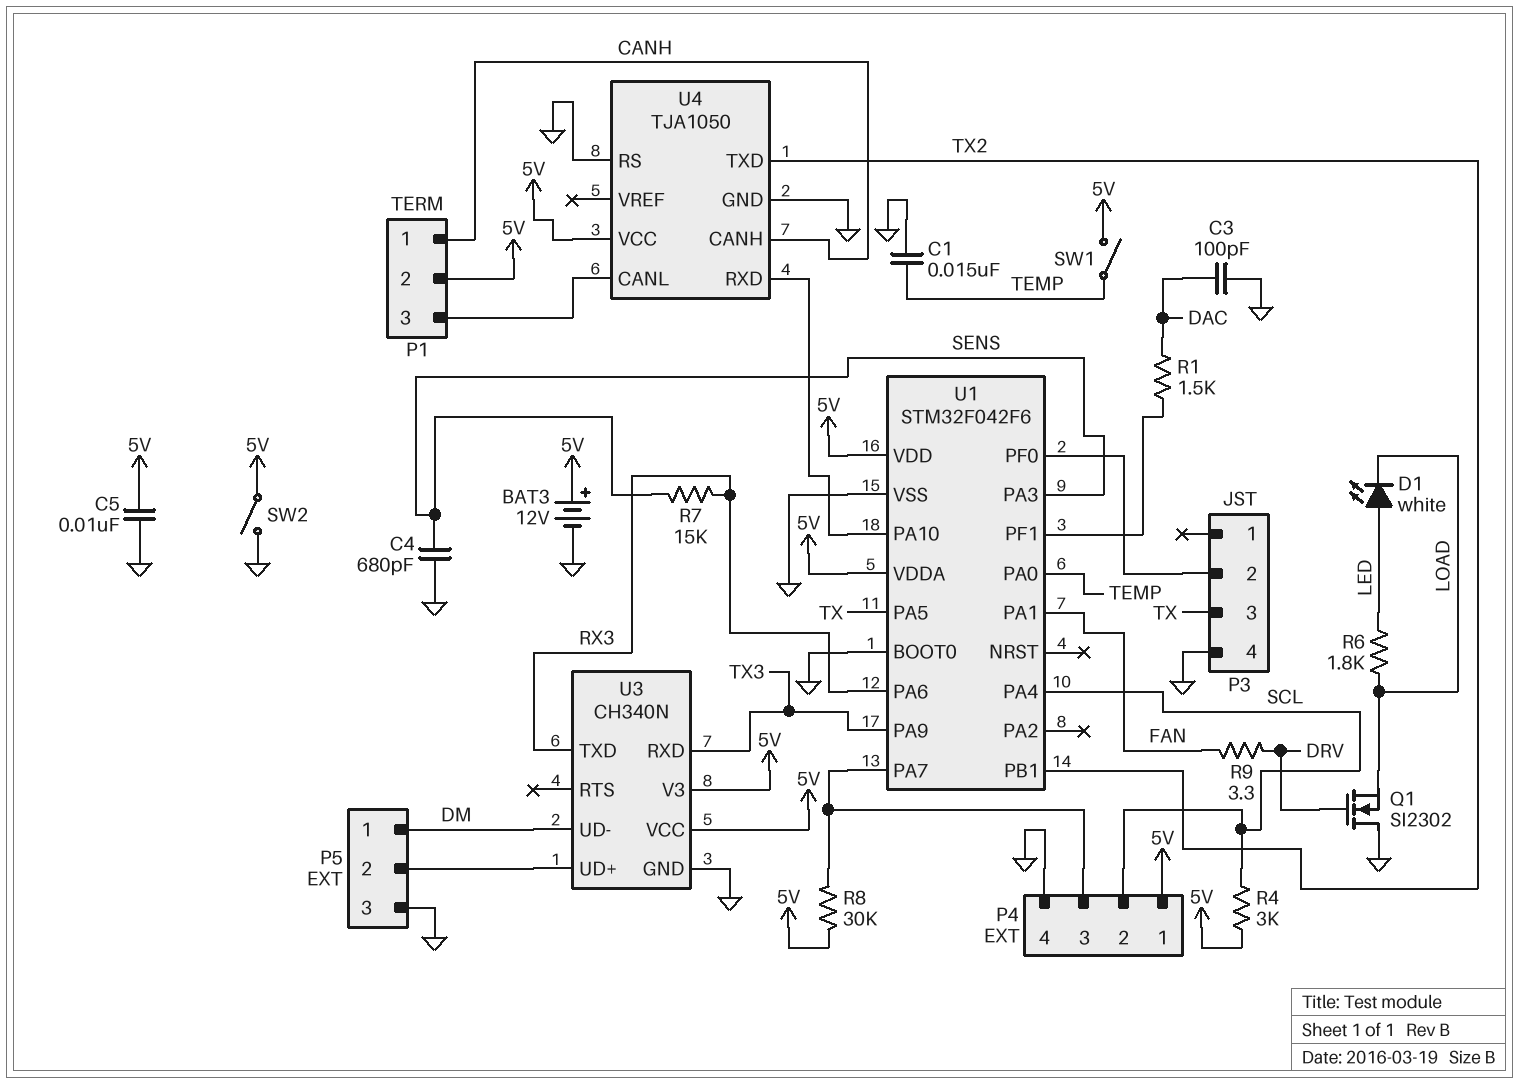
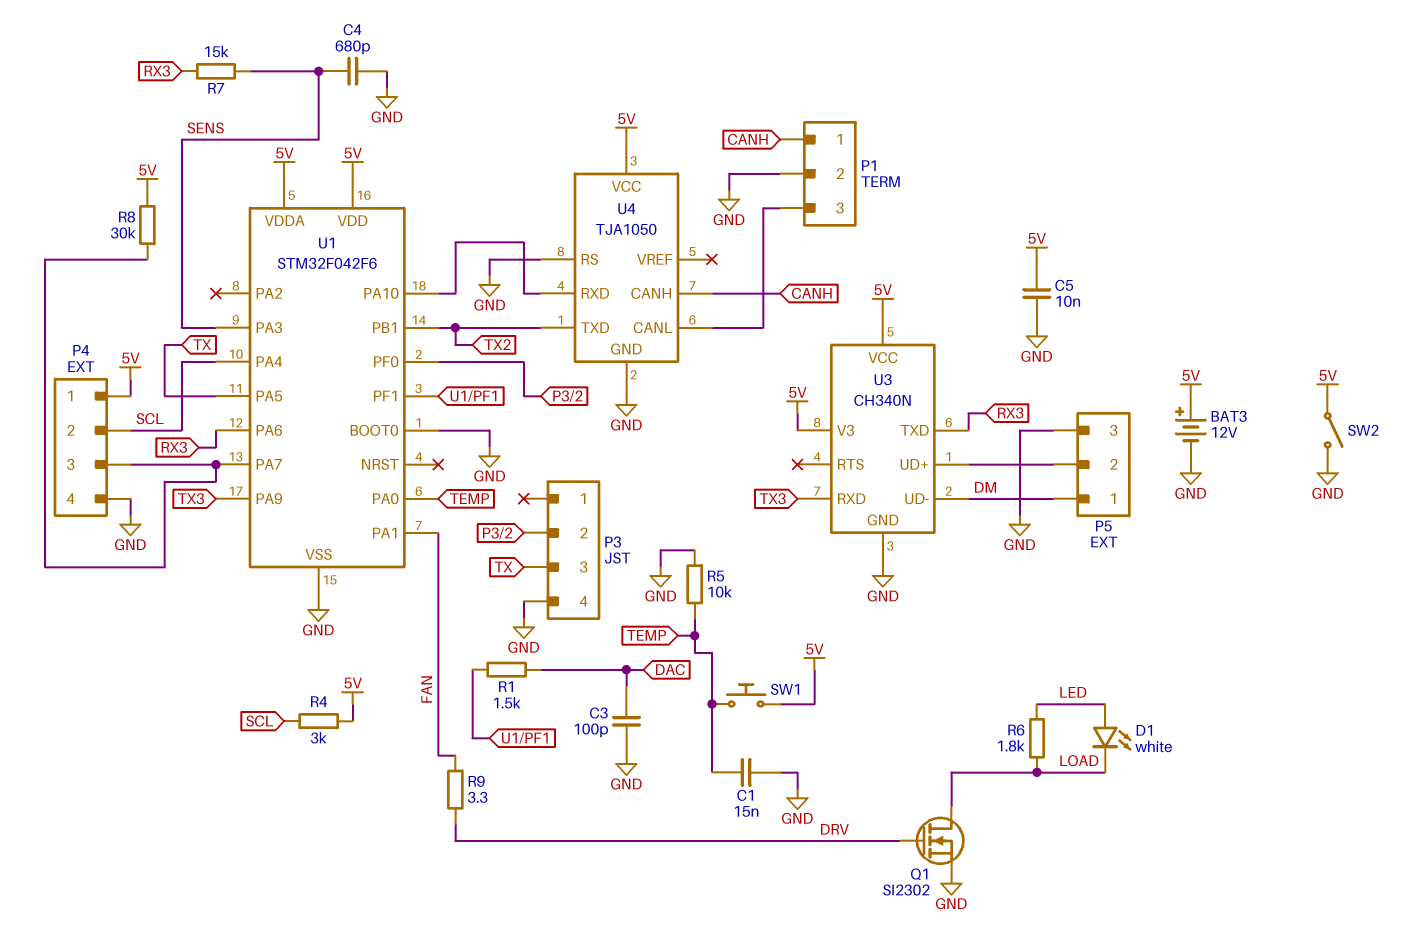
P1 pin 2: 5V -> GND
Q1: NMOS SI2302 (G DRV, D GND, S LOAD) -> NMOS SI2302 (G DRV, D LOAD, S GND)
R5: none -> 10k (GND, TEMP)
SW1: switch (5V, TEMP) -> button (5V, TEMP)

